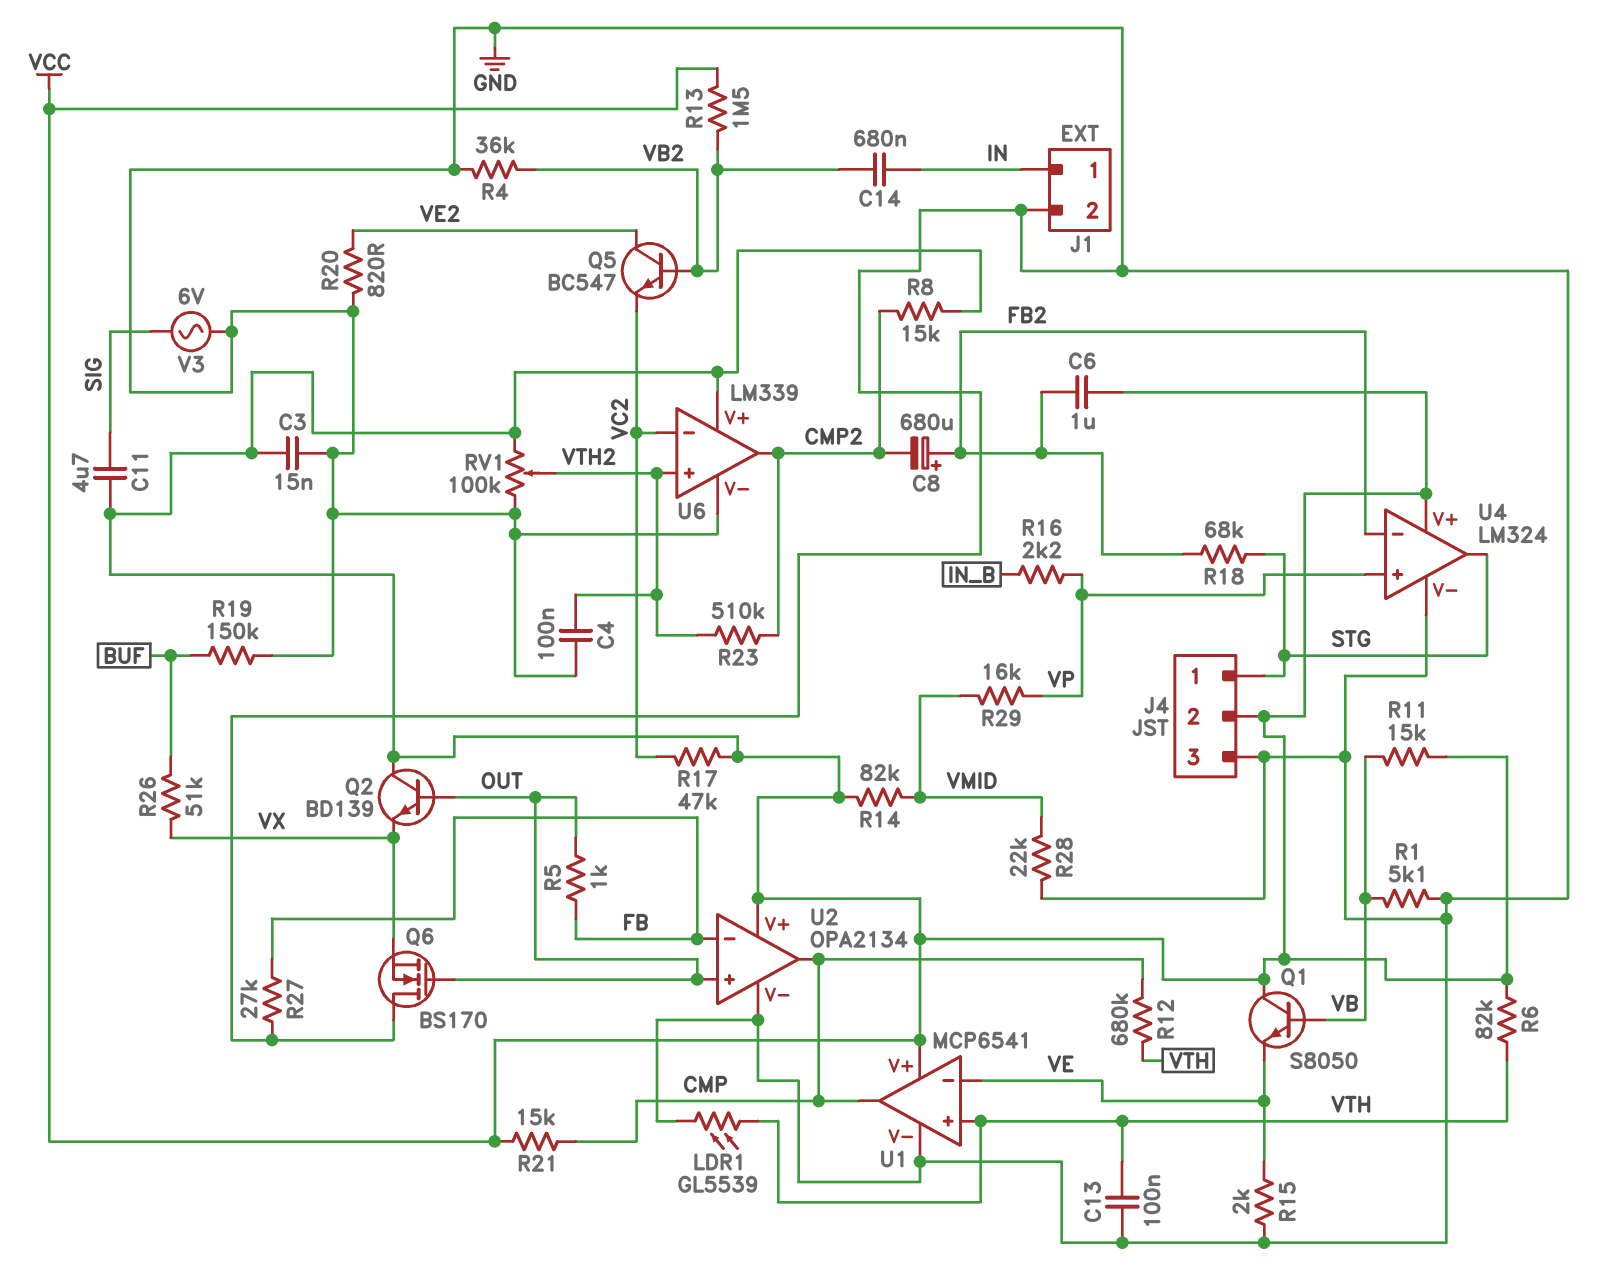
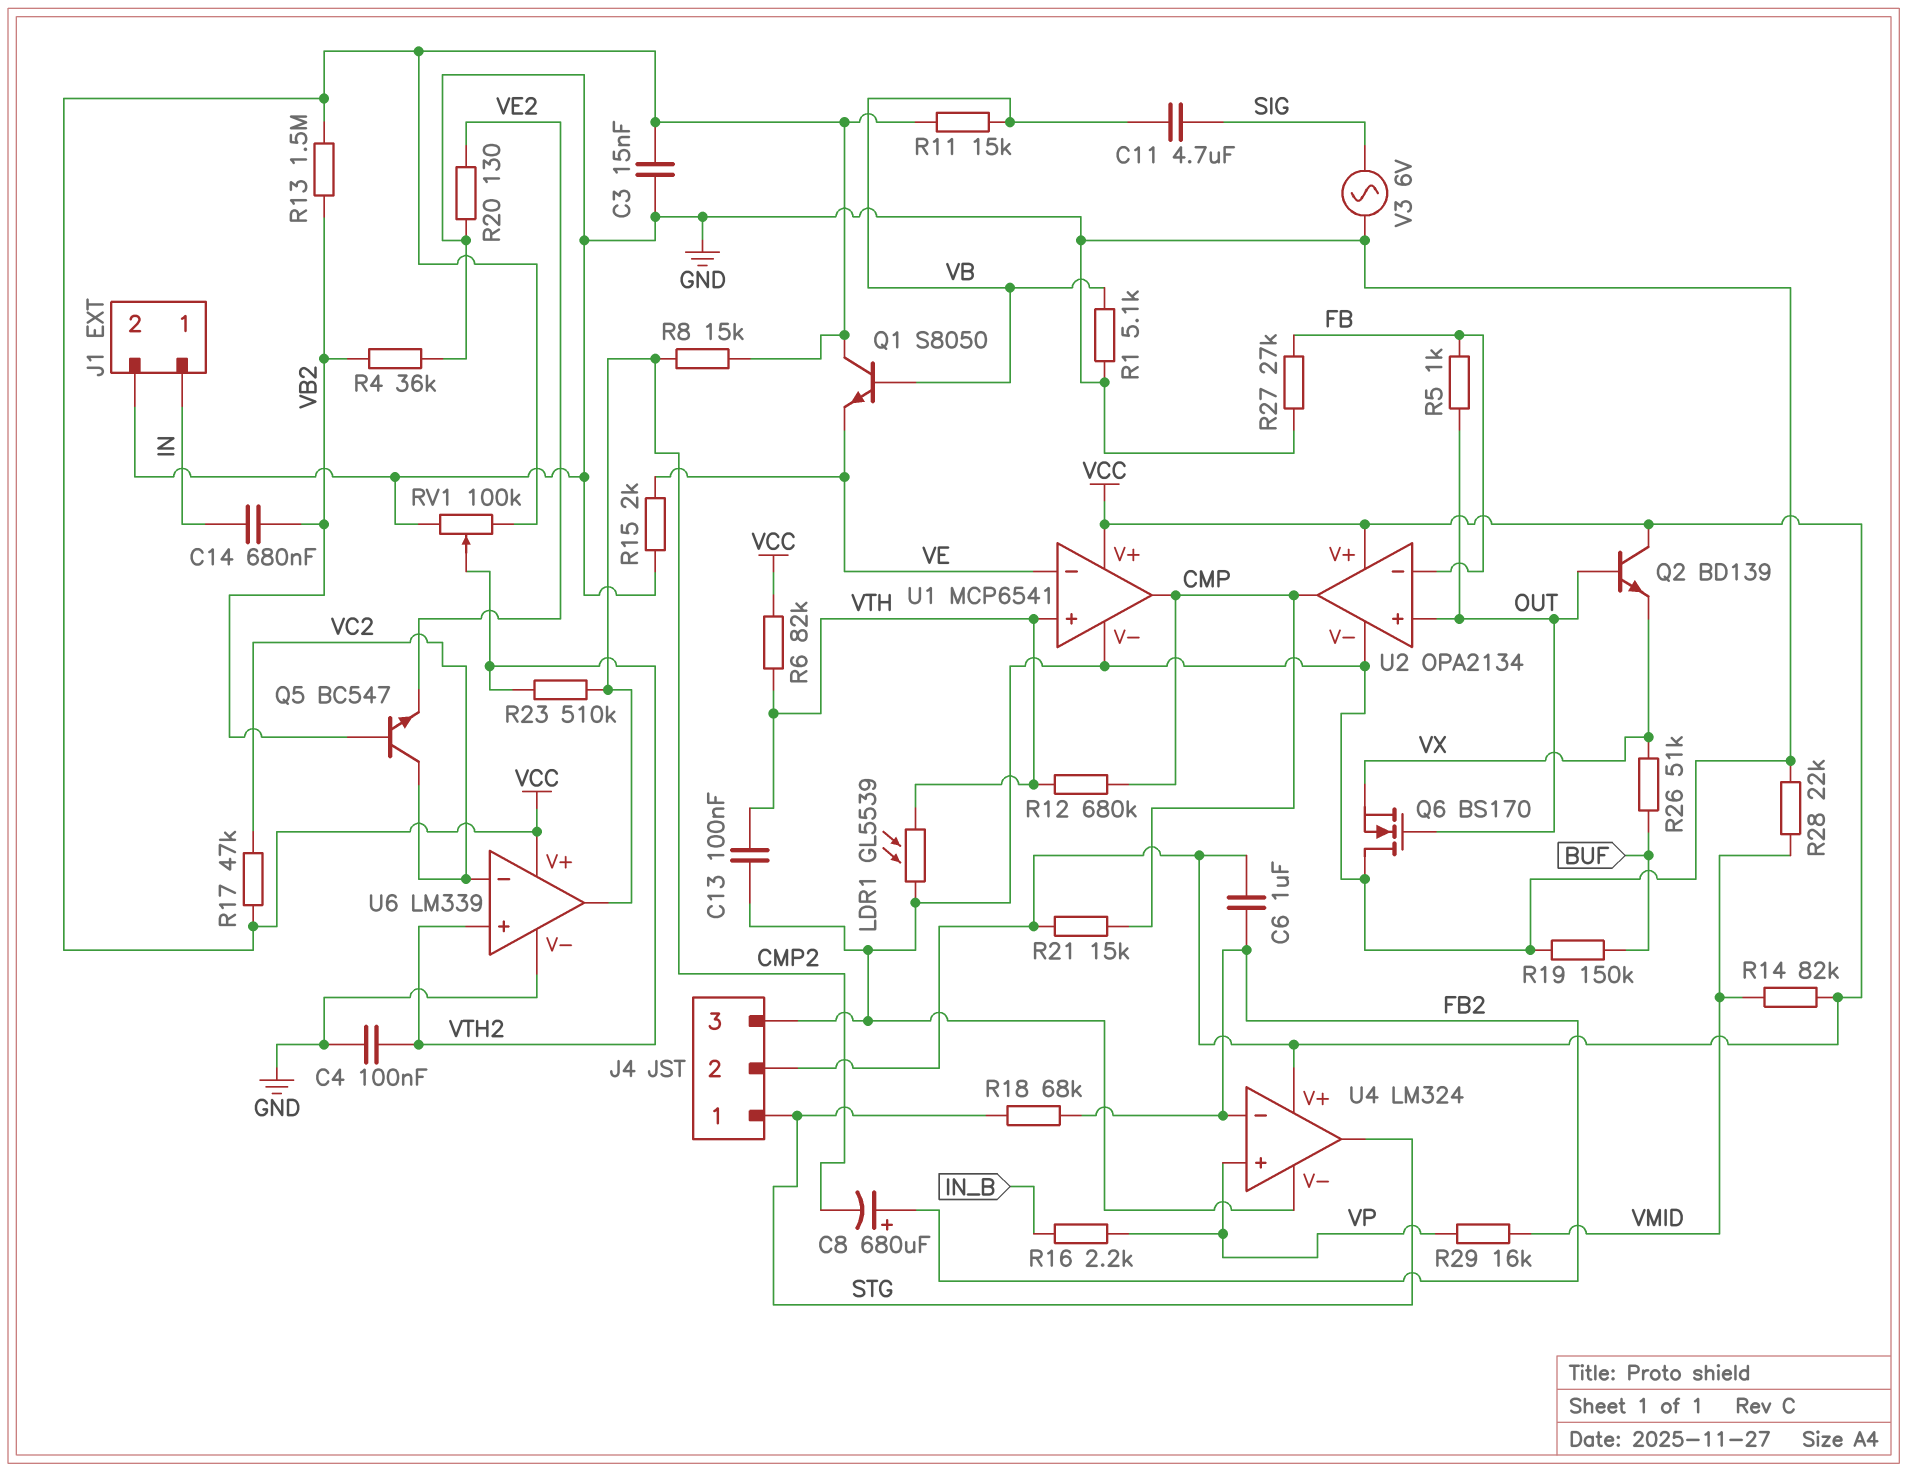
C11: 4.7uF (SIG, VCC) -> 4.7uF (SIG, VB)
Q5: NPN BC547 (B VB2, C VE2, E VC2) -> NPN BC547 (B VB2, C VC2, E VE2)
R20: 820 (GND, VE2) -> 130 (GND, VE2)

